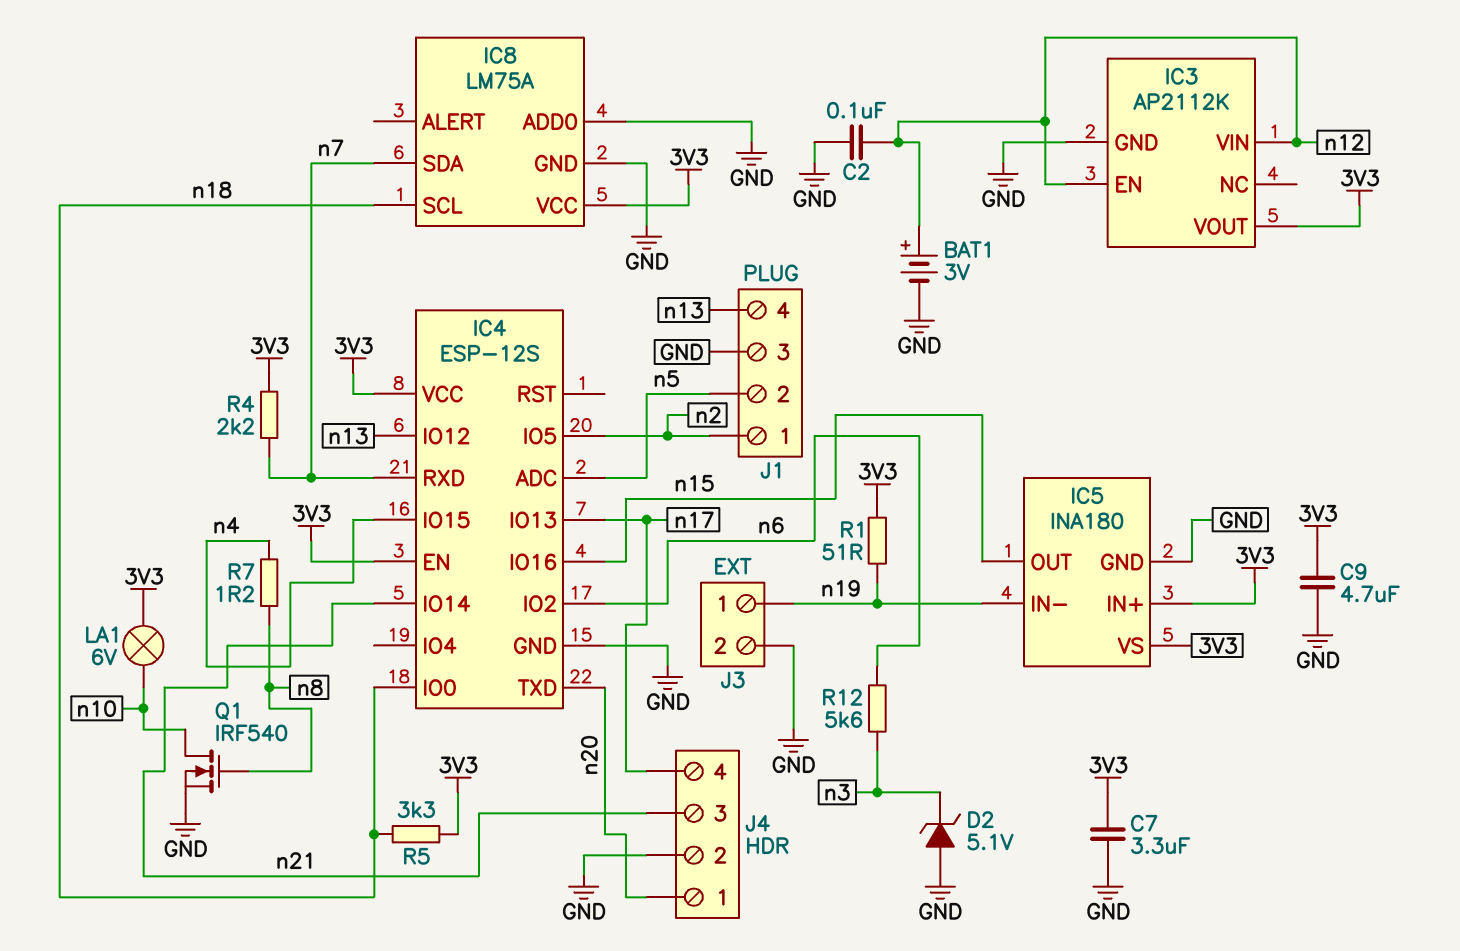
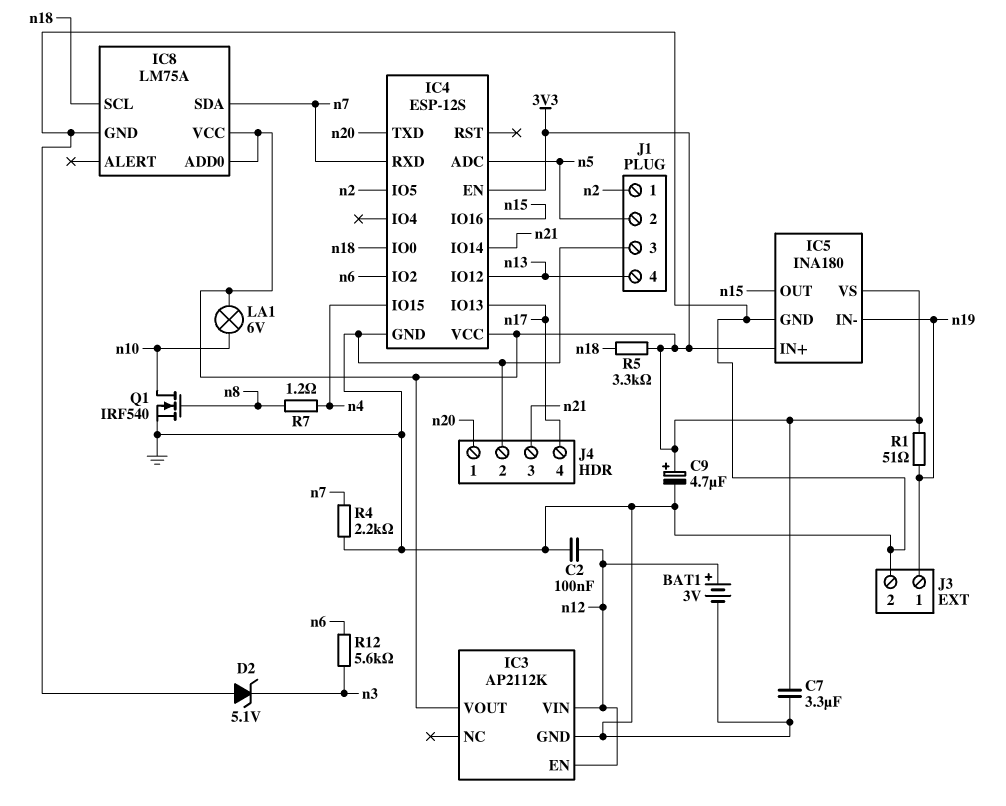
C9: 4.7uF (3V3, GND) -> 4.7uF (plus 3V3, minus GND)
IC8 pin ADD0: GND -> 3V3
R4: 2.2k (3V3, n7) -> 2.2k (GND, n7)

